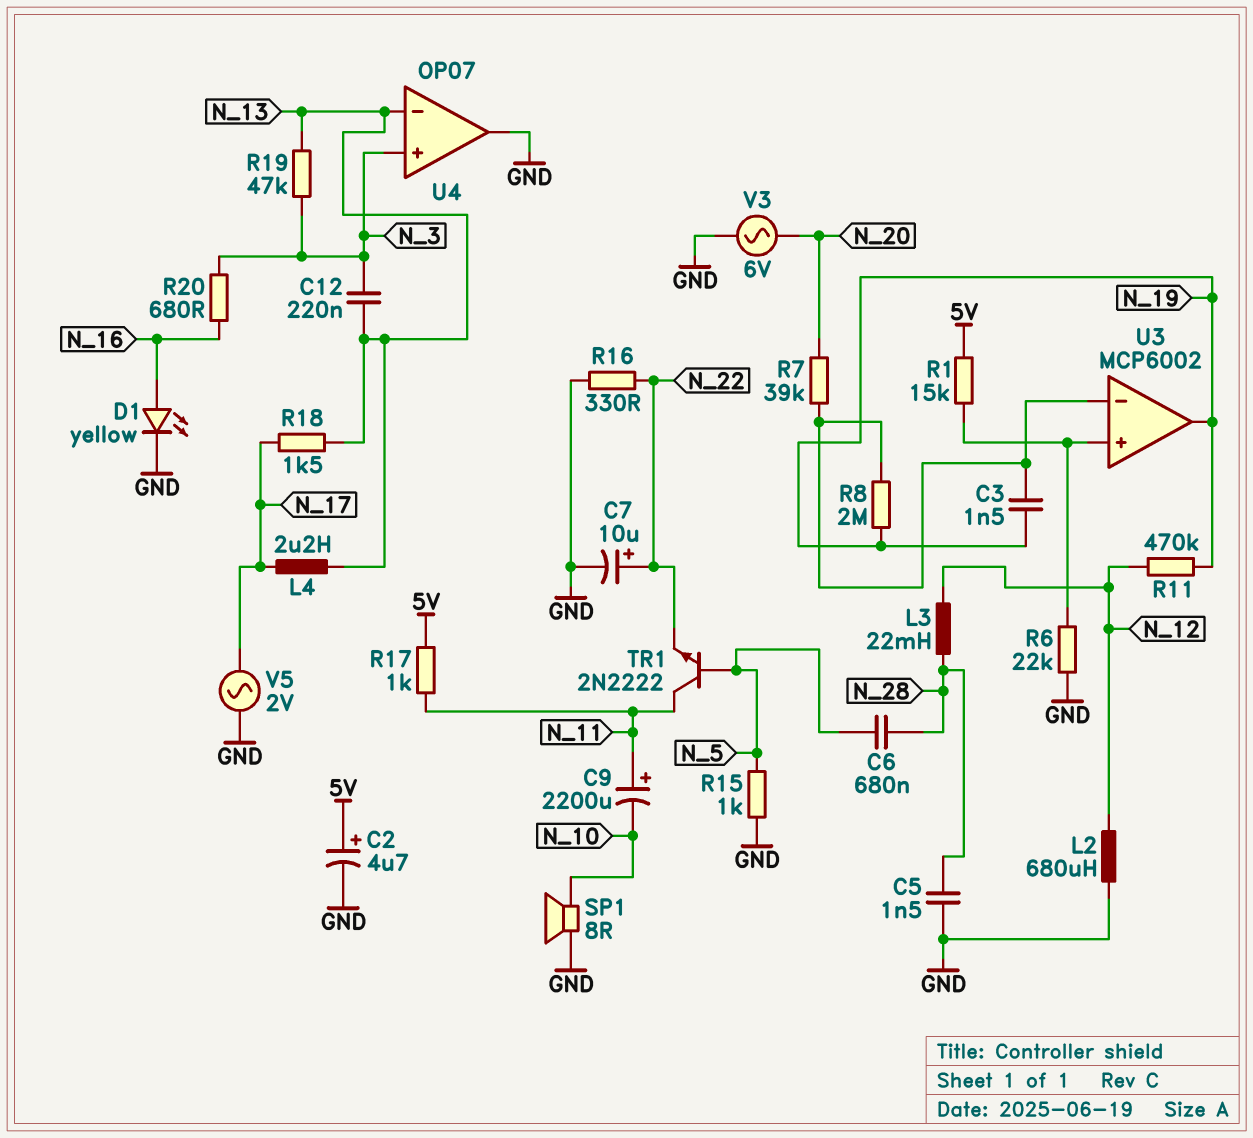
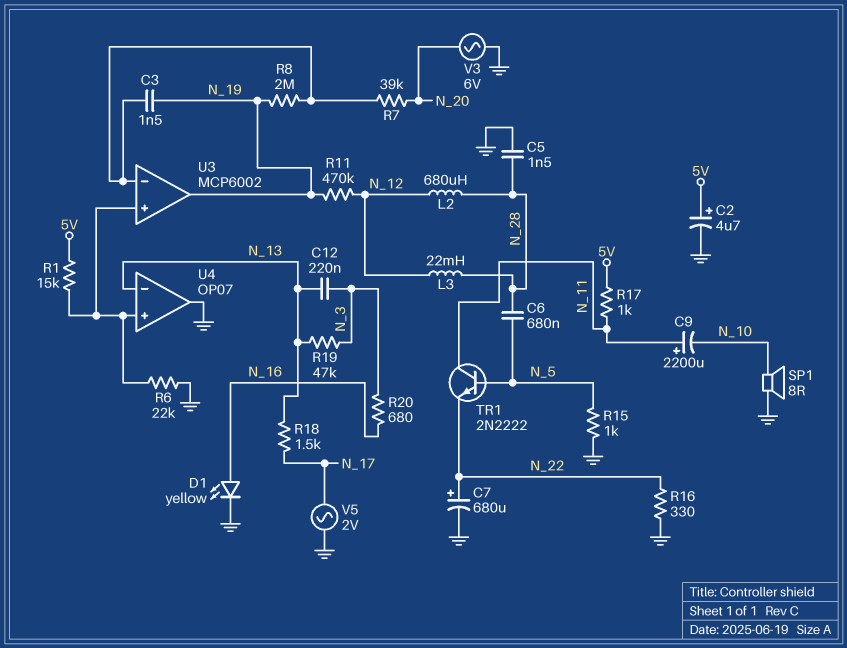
C7: 10uF (plus N_22, minus GND) -> 680uF (plus N_22, minus GND)
L2: 680uH (GND, N_12) -> 680uH (N_12, N_28)
L4: 2.2uH (N_13, N_17) -> none
U4 pin in+: N_3 -> U3/in+

